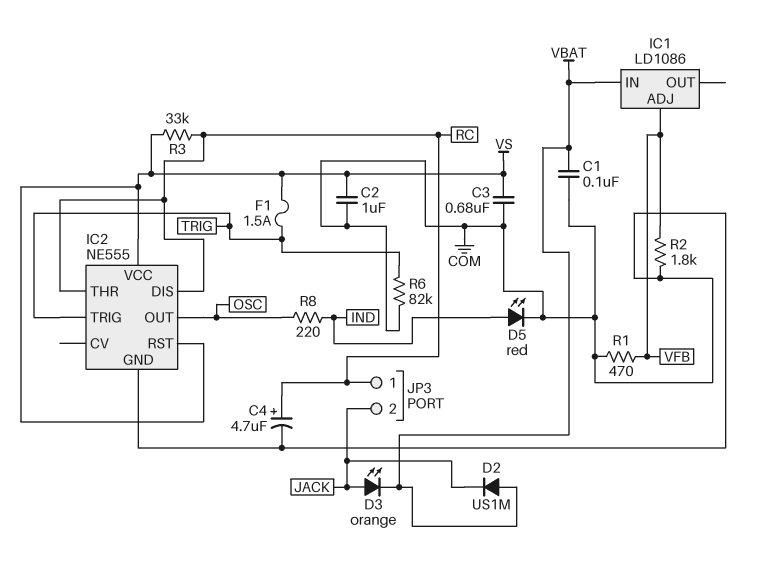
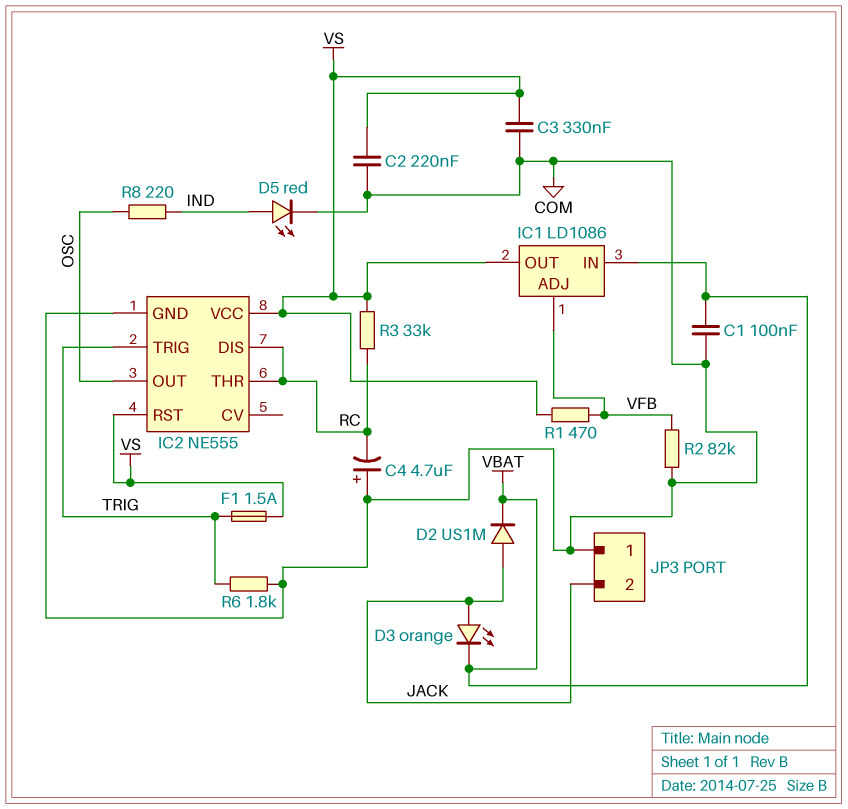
C2: 1uF (COM, VS) -> 220nF (COM, VS)
C3: 680nF (COM, VS) -> 330nF (COM, VS)
C4: 4.7uF (plus RC, minus COM) -> 4.7uF (plus COM, minus RC)
D2: diode US1M (A VBAT, K JACK) -> diode US1M (A JACK, K VBAT)
IC1 pin OUT: none -> VS
JP3 pin 1: RC -> COM
R1: 470 (COM, VFB) -> 470 (VFB, VS)
R2: 1.8k (COM, VFB) -> 82k (COM, VFB)
R6: 82k (COM, TRIG) -> 1.8k (COM, TRIG)

